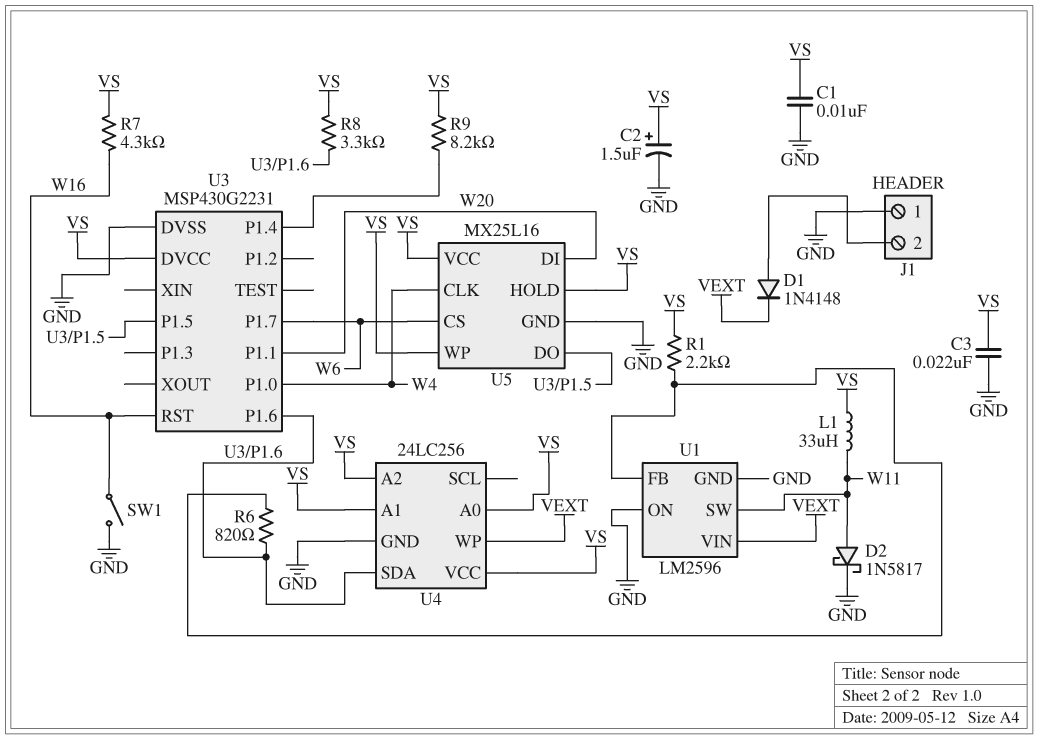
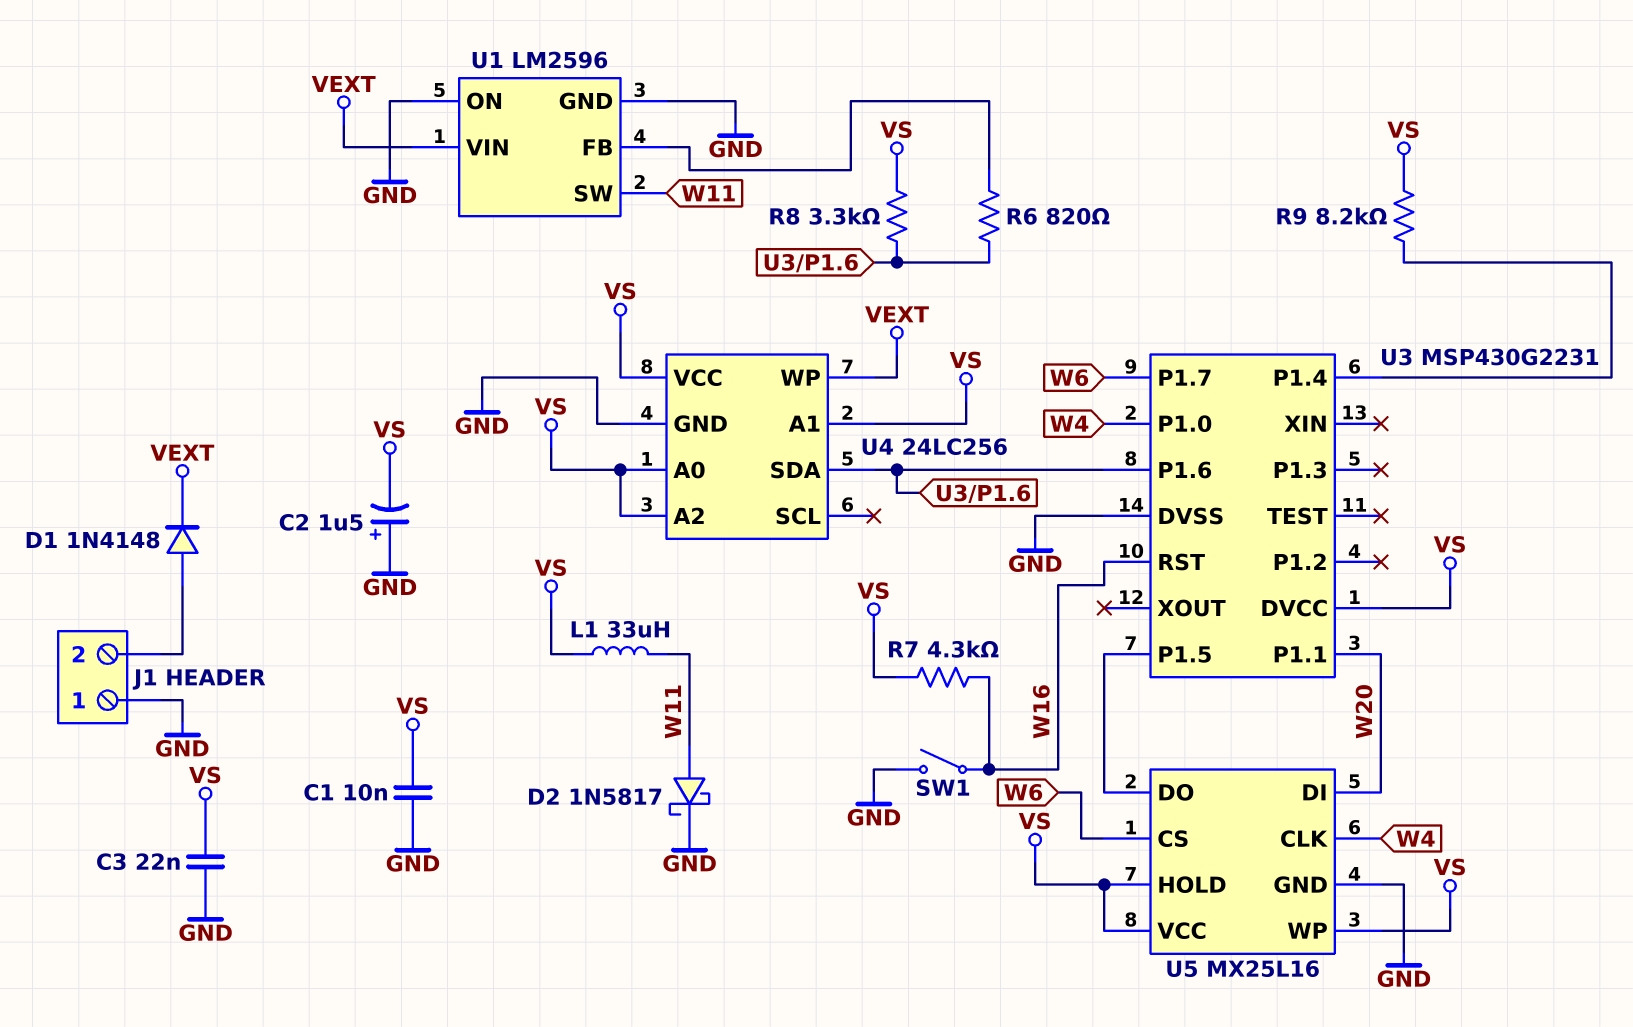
C2: 1.5uF (plus VS, minus GND) -> 1.5uF (plus GND, minus VS)
R1: 2.2k (U1/FB, VS) -> none

